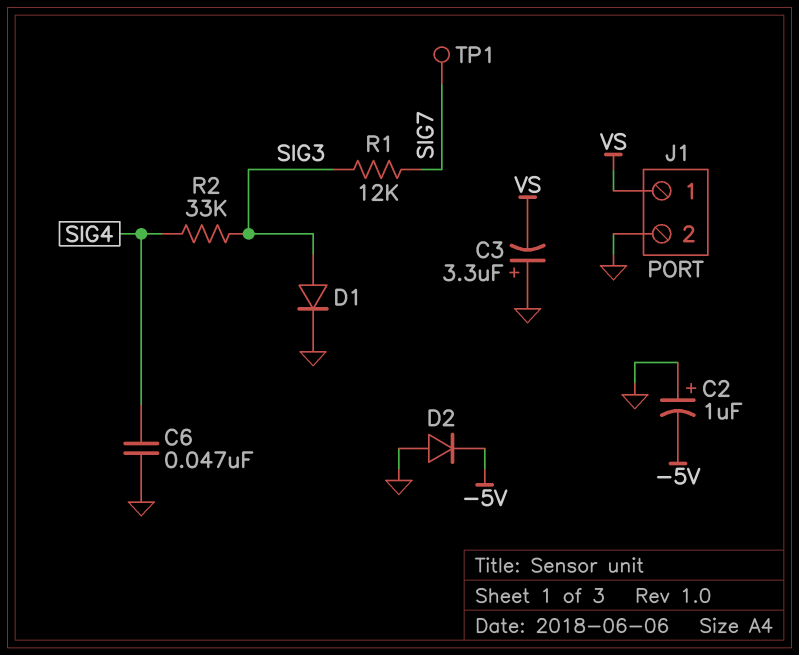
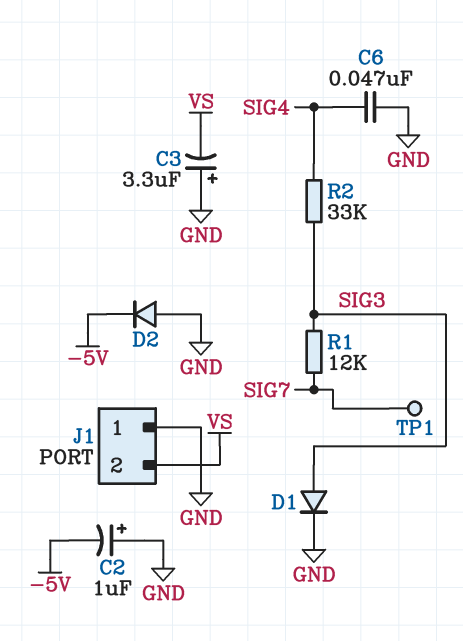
J1 pin 1: VS -> GND
J1 pin 2: GND -> VS

